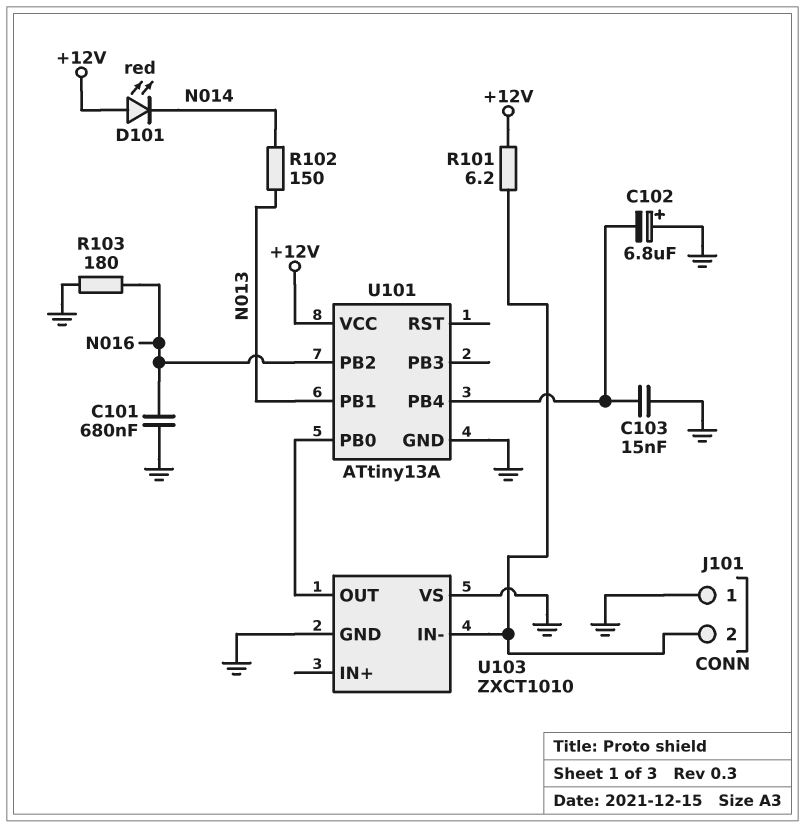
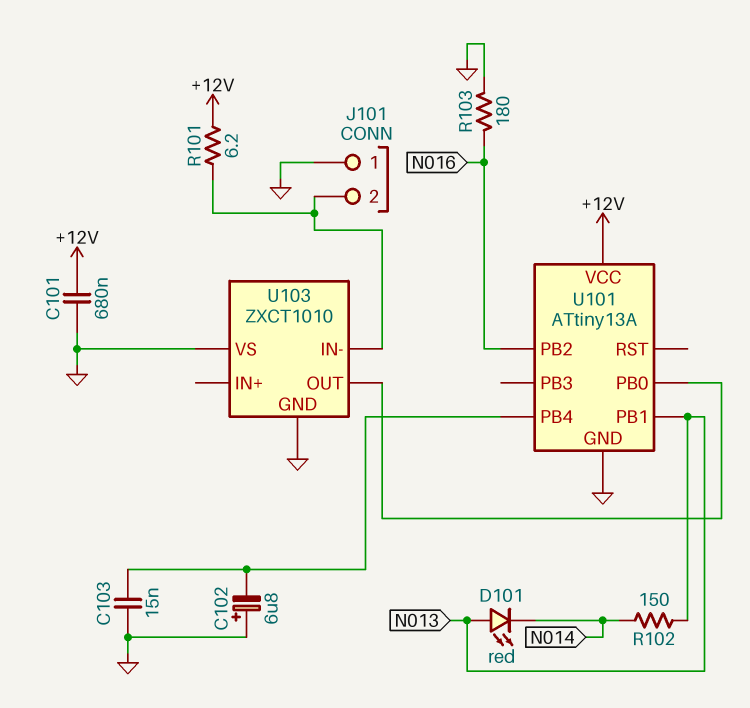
C101: 680nF (GND, N016) -> 680nF (+12V, GND)
D101: LED red (A +12V, K N014) -> LED red (A N013, K N014)

